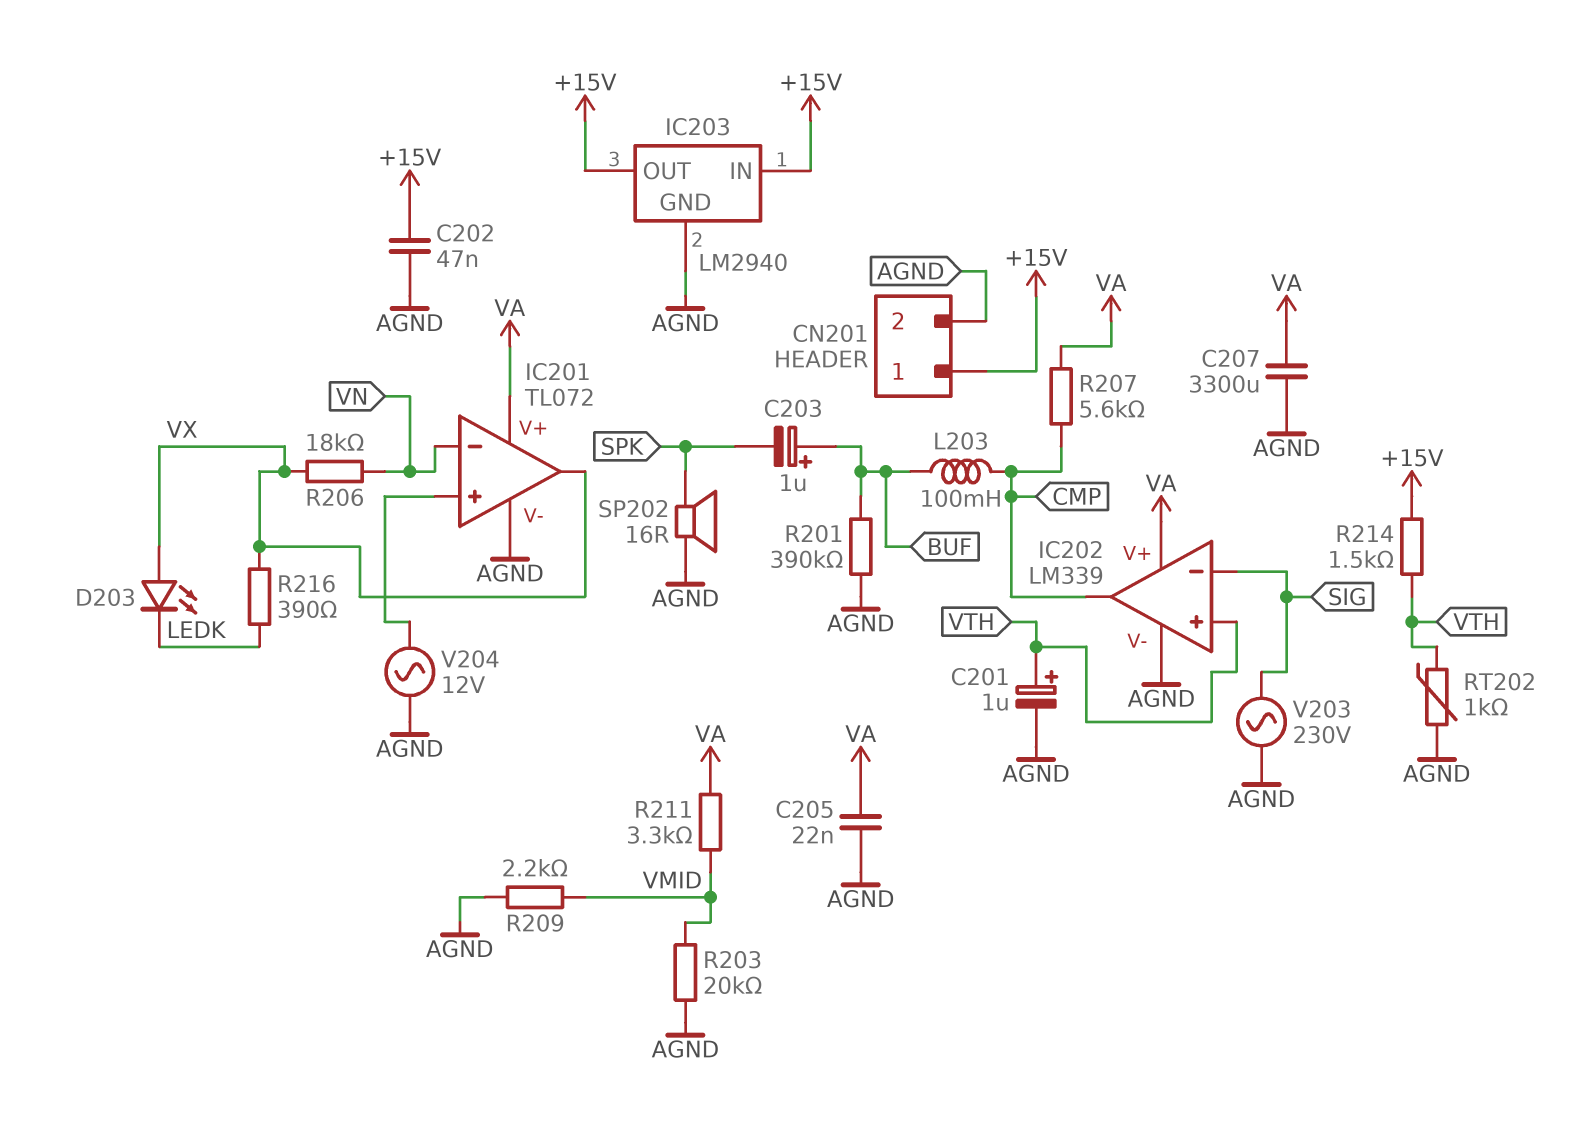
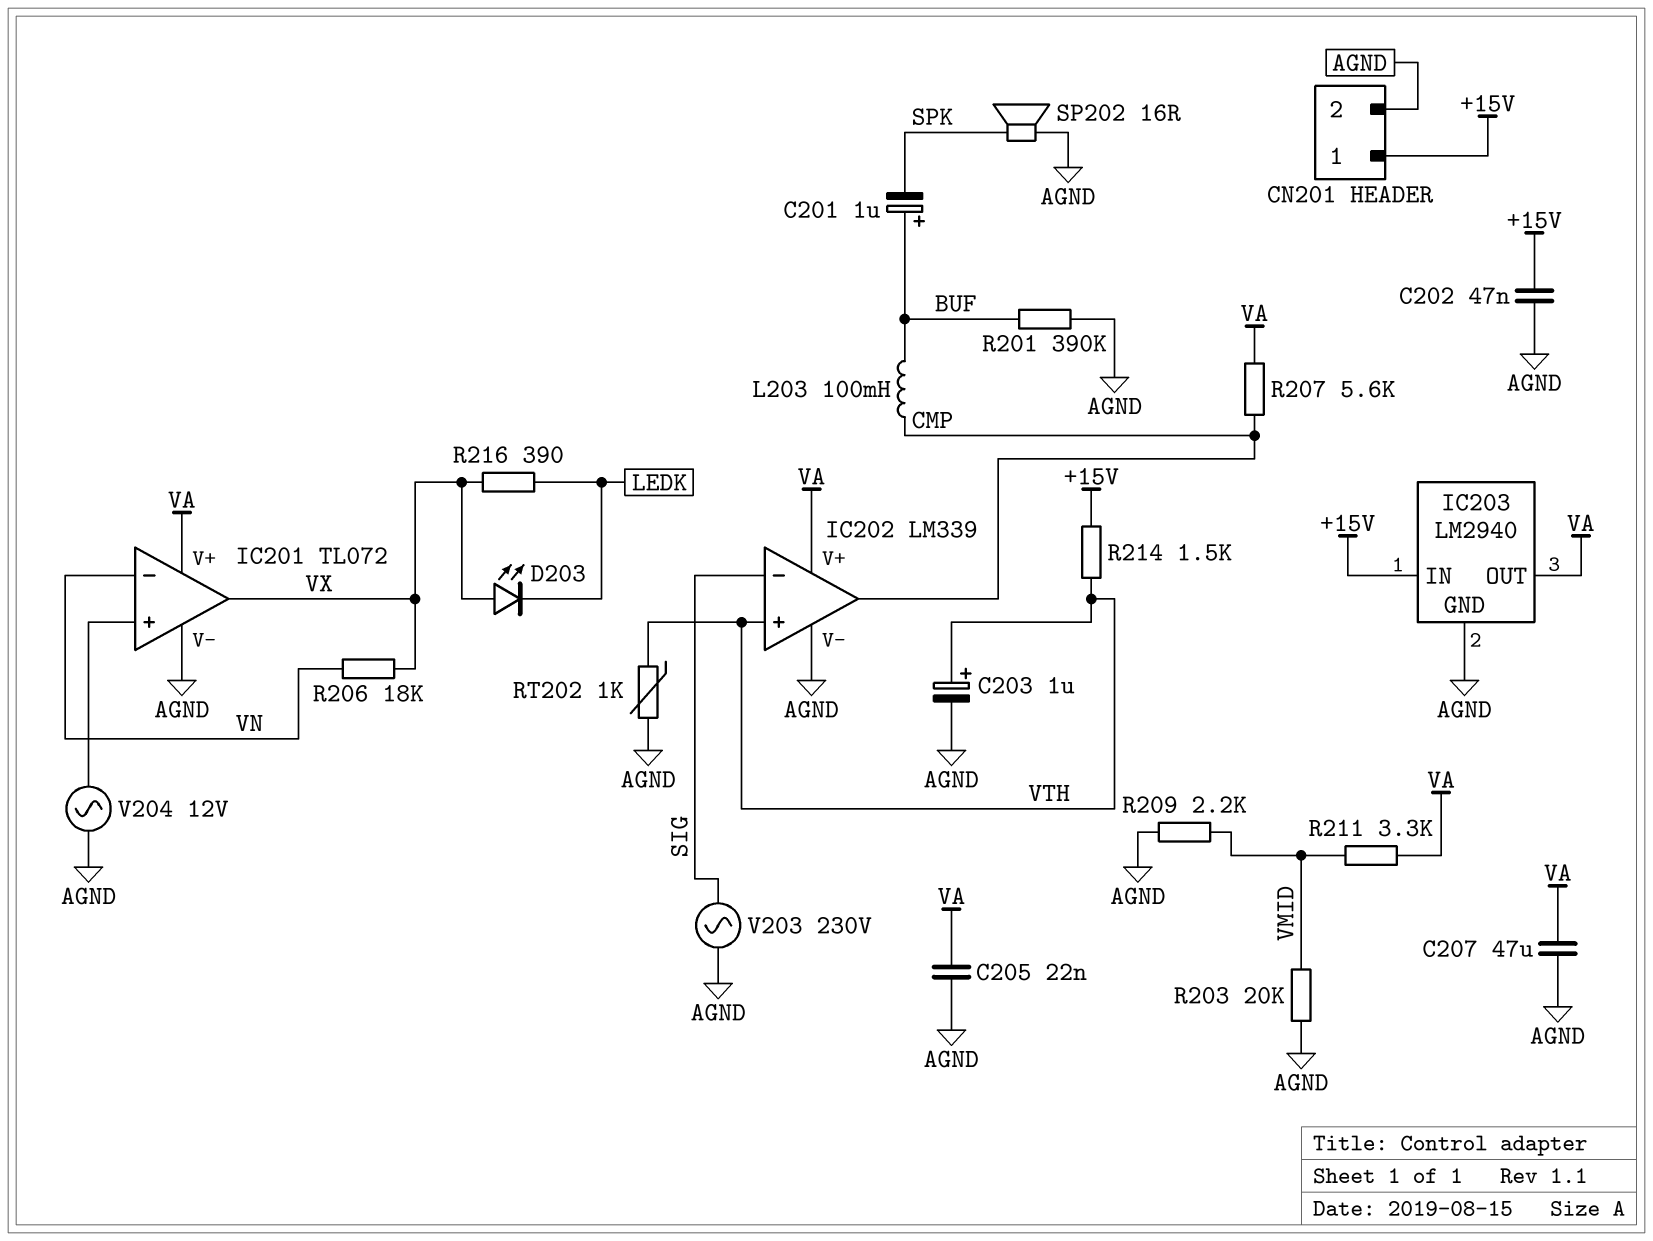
C201: 1uF (plus VTH, minus AGND) -> 1uF (plus BUF, minus SPK)
C203: 1uF (plus BUF, minus SPK) -> 1uF (plus VTH, minus AGND)
C207: 3300uF (AGND, VA) -> 47uF (AGND, VA)
IC203 pin OUT: +15V -> VA

